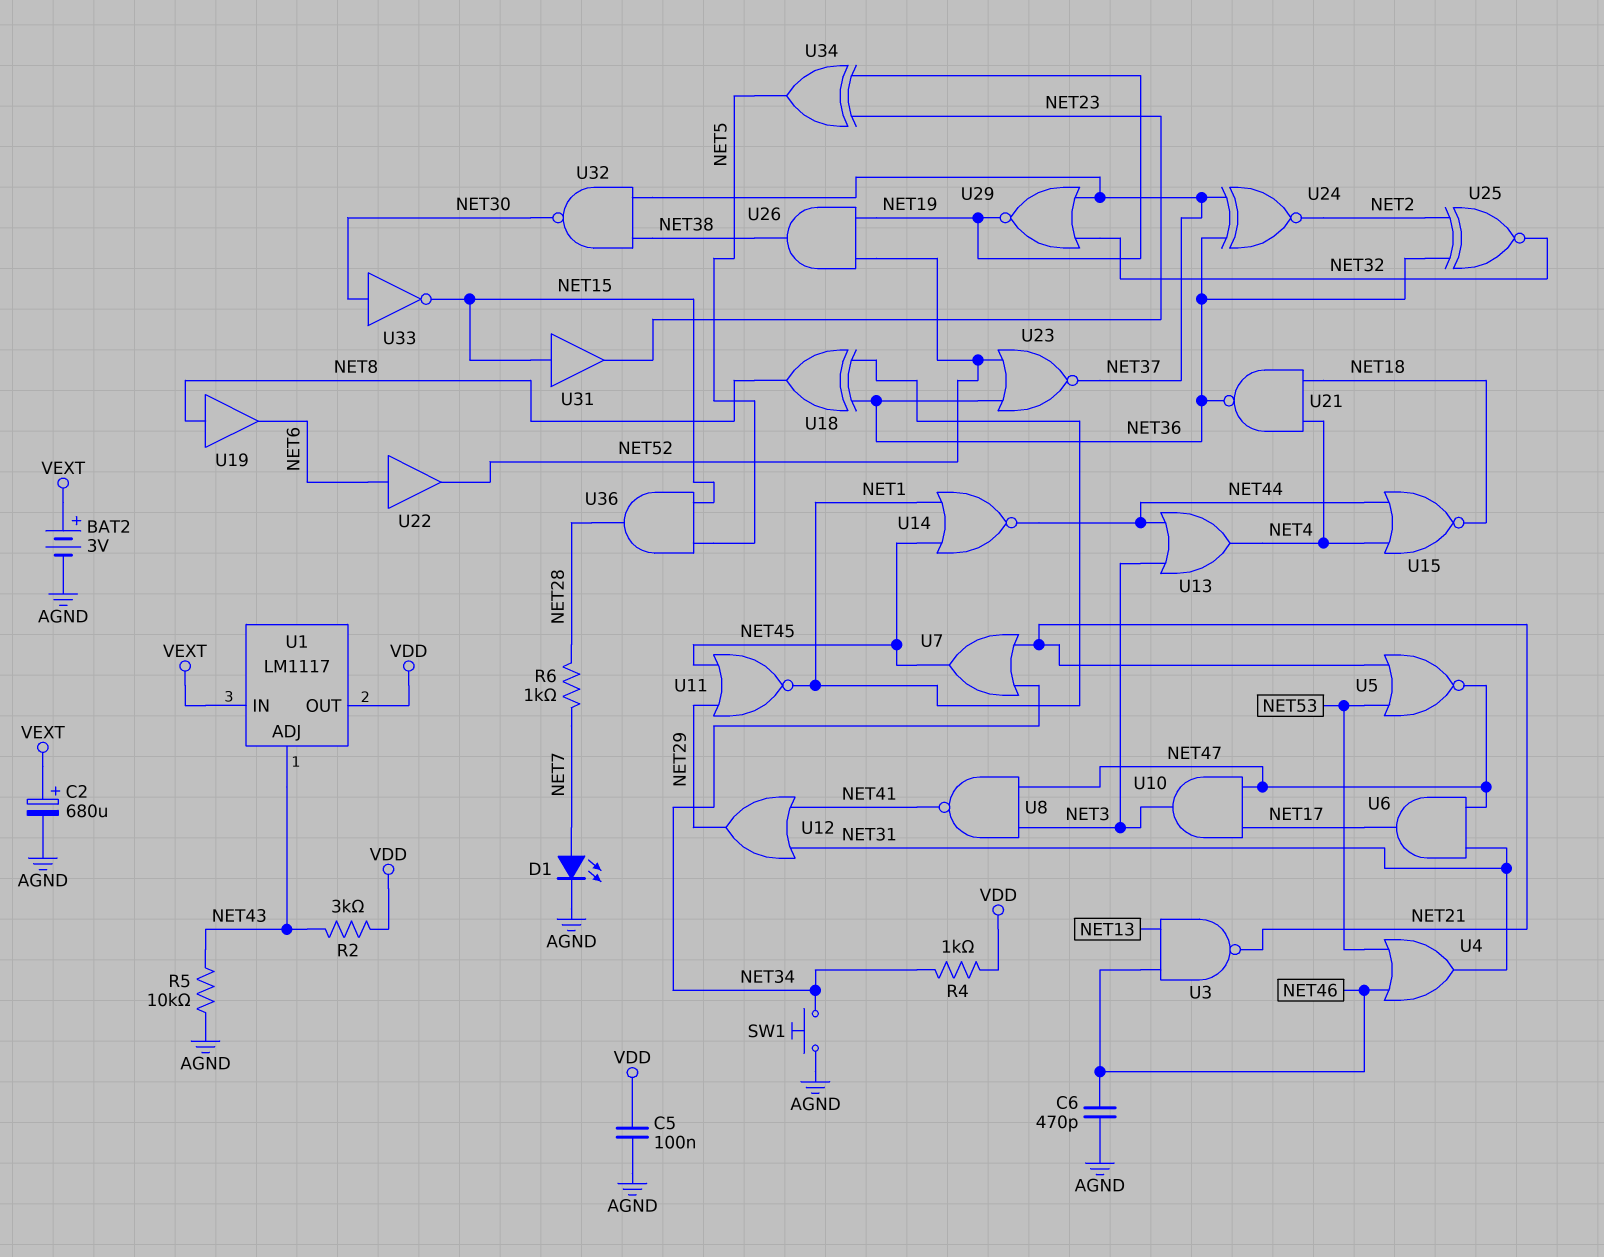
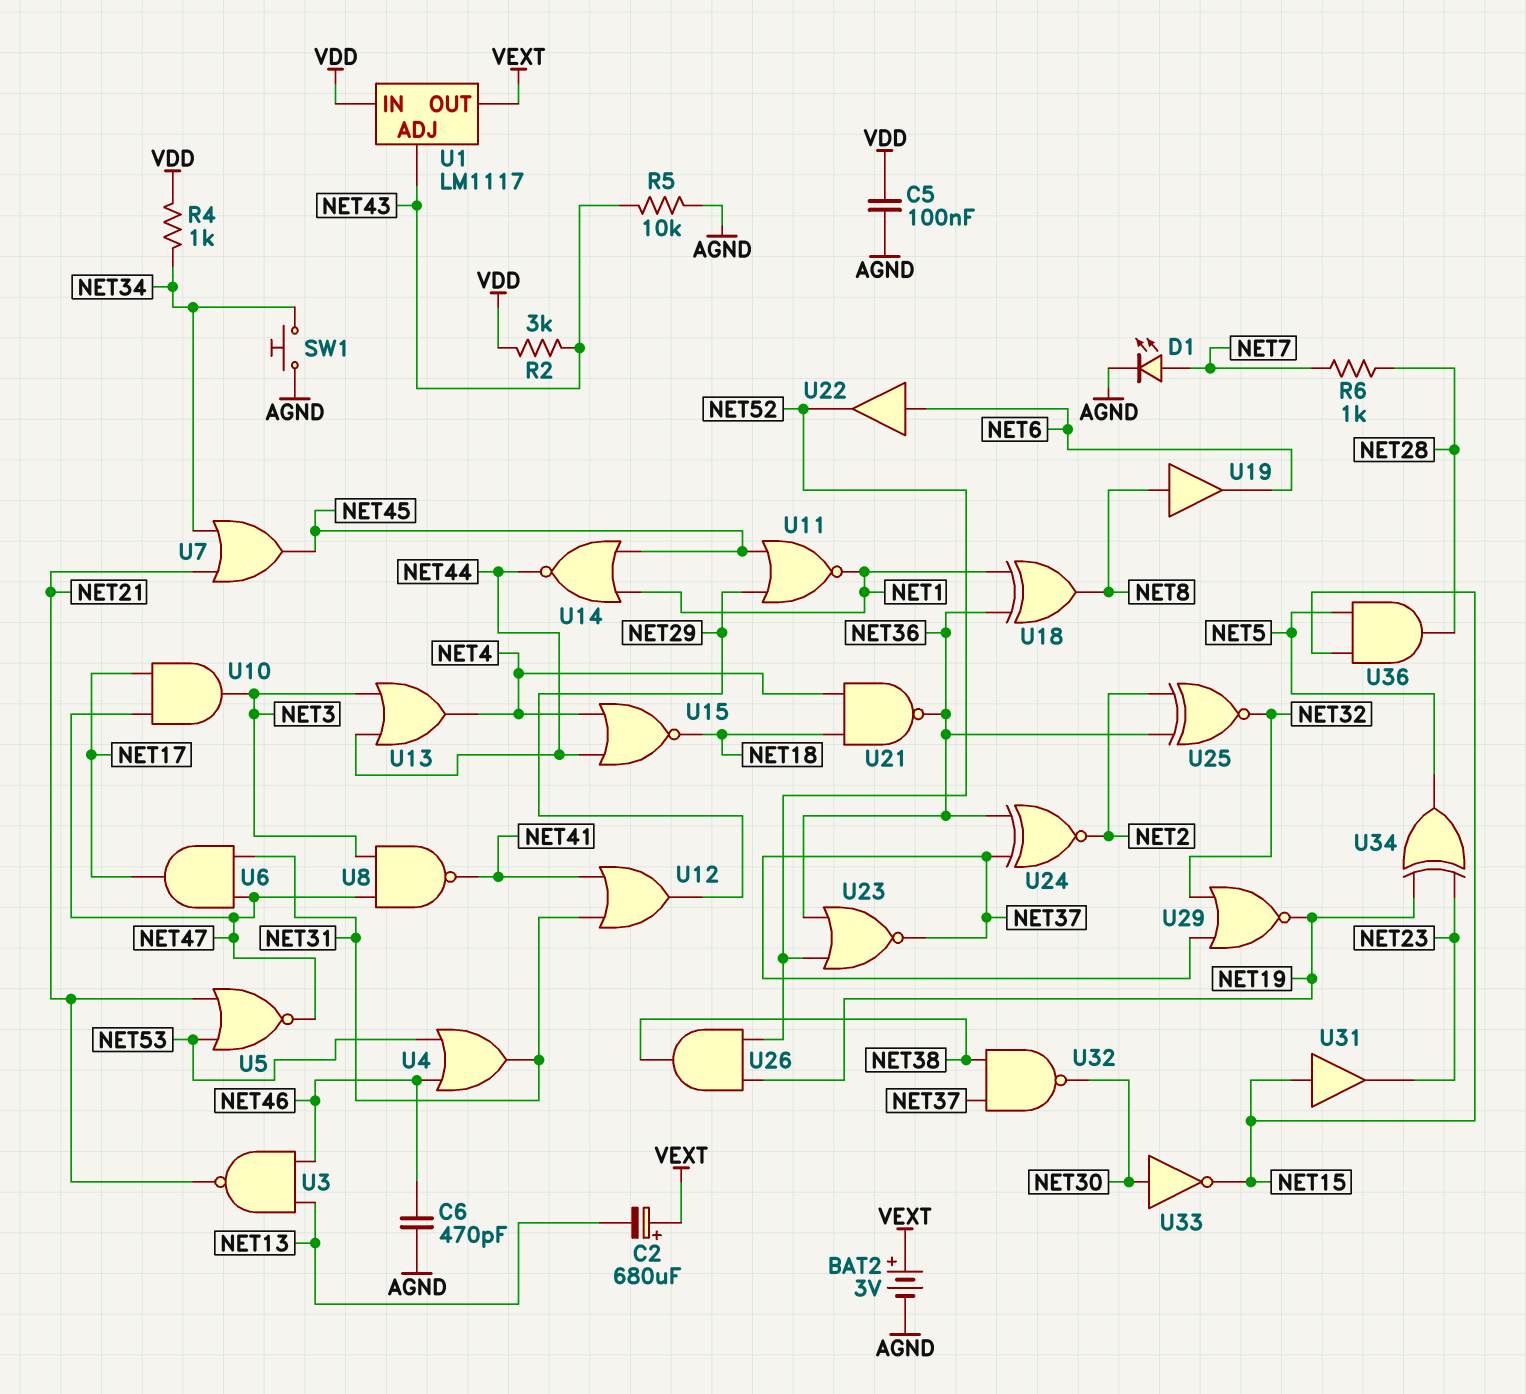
C2: 680uF (plus VEXT, minus AGND) -> 680uF (plus VEXT, minus NET13)
U1 pin IN: VEXT -> VDD
U1 pin OUT: VDD -> VEXT

